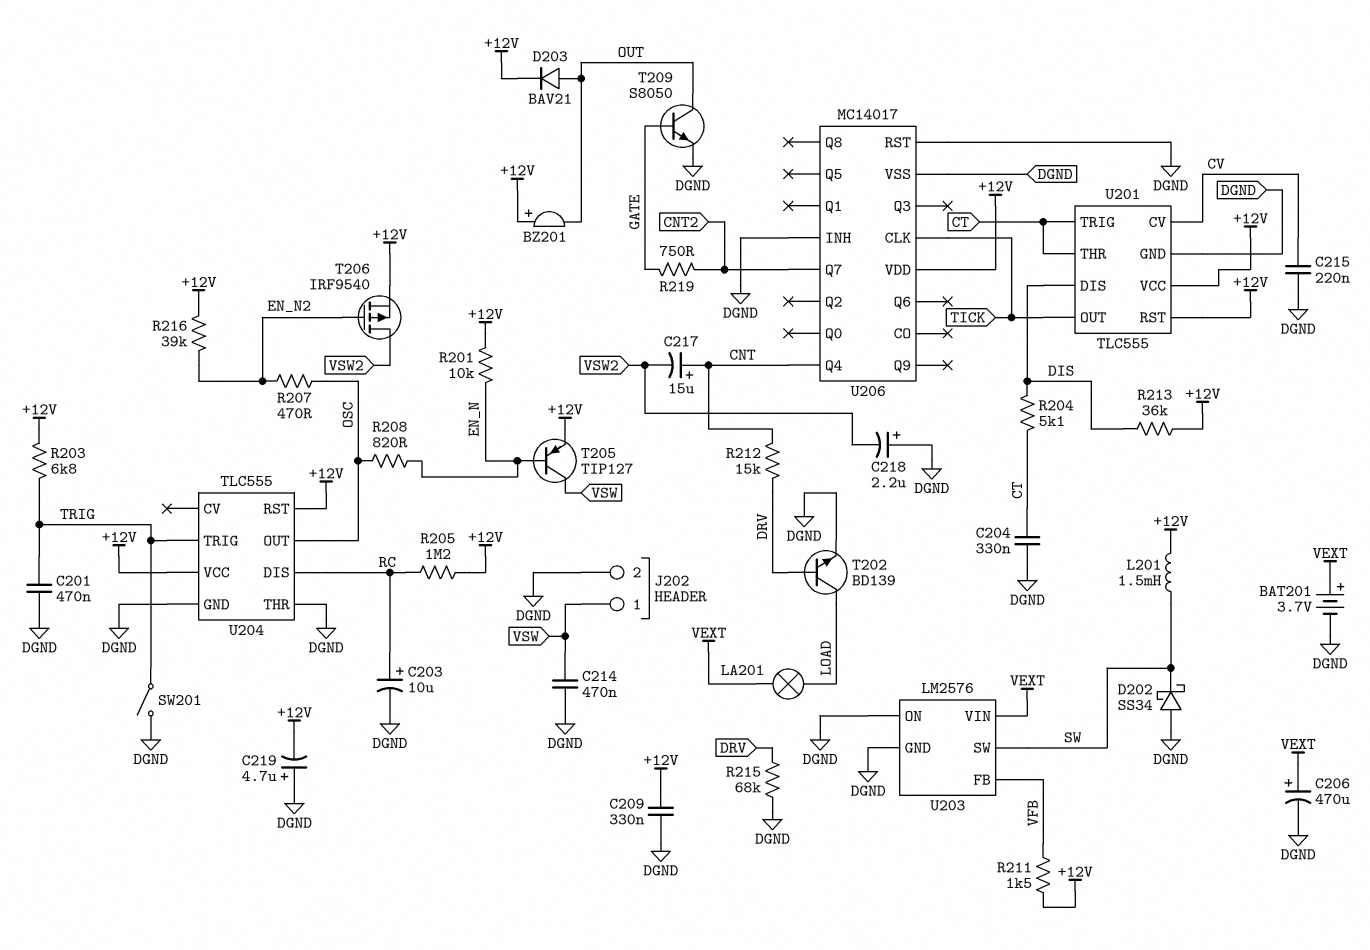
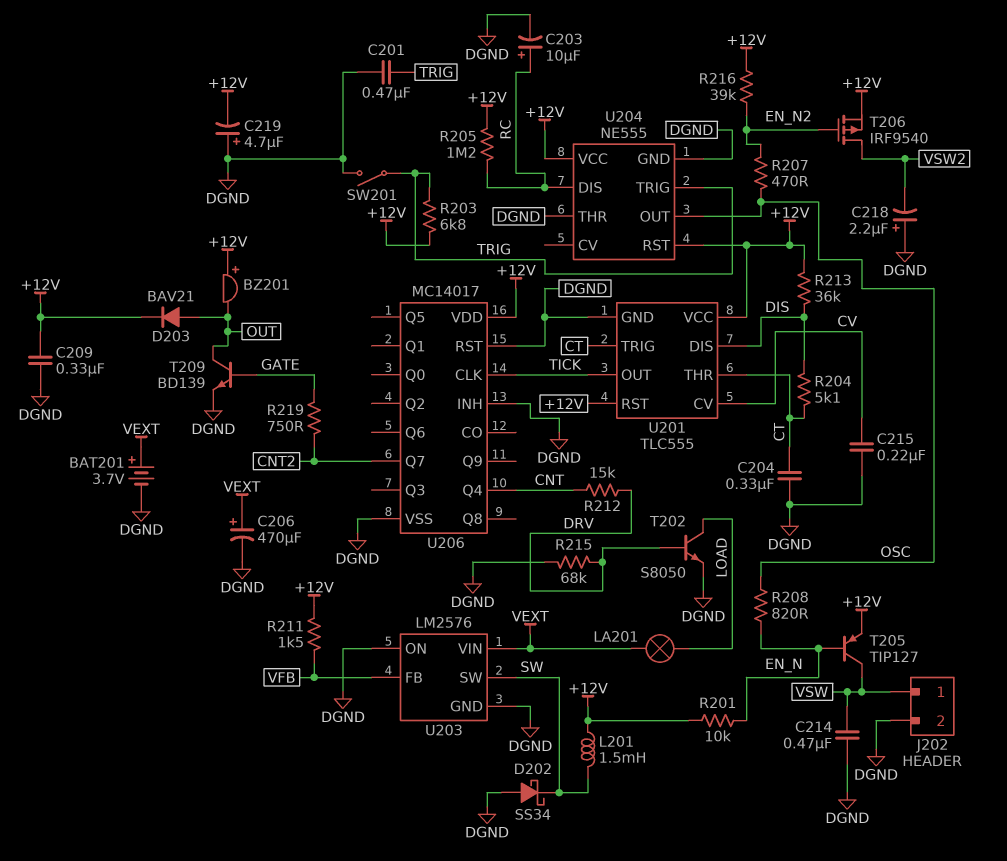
C217: 15uF (plus CNT, minus VSW2) -> none
T202: NPN BD139 (B DRV, C LOAD, E DGND) -> NPN S8050 (B DRV, C LOAD, E DGND)
T209: NPN S8050 (B GATE, C OUT, E DGND) -> NPN BD139 (B GATE, C OUT, E DGND)
U204: TLC555 -> NE555

